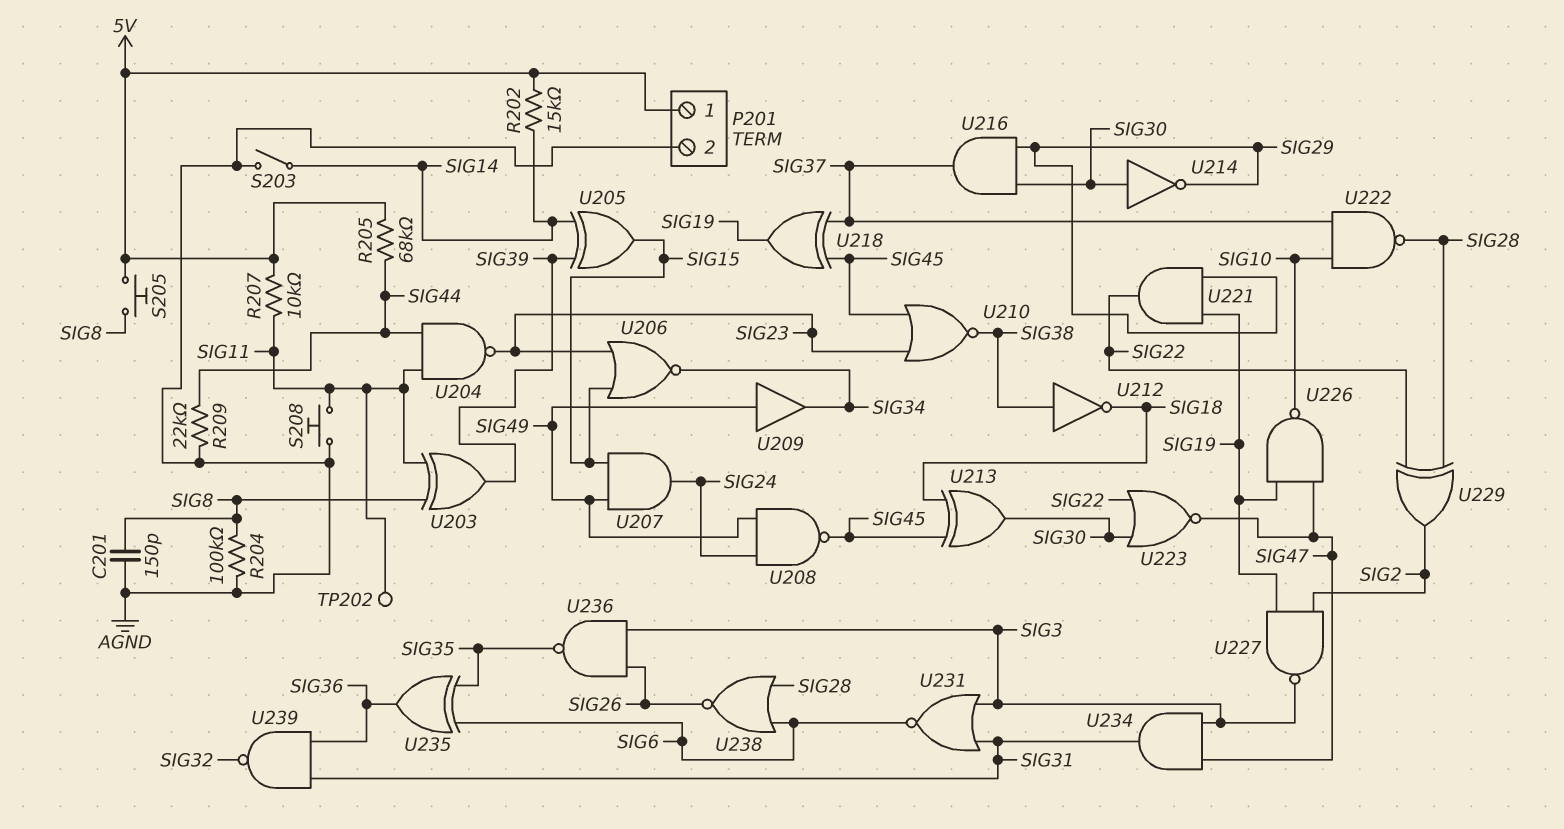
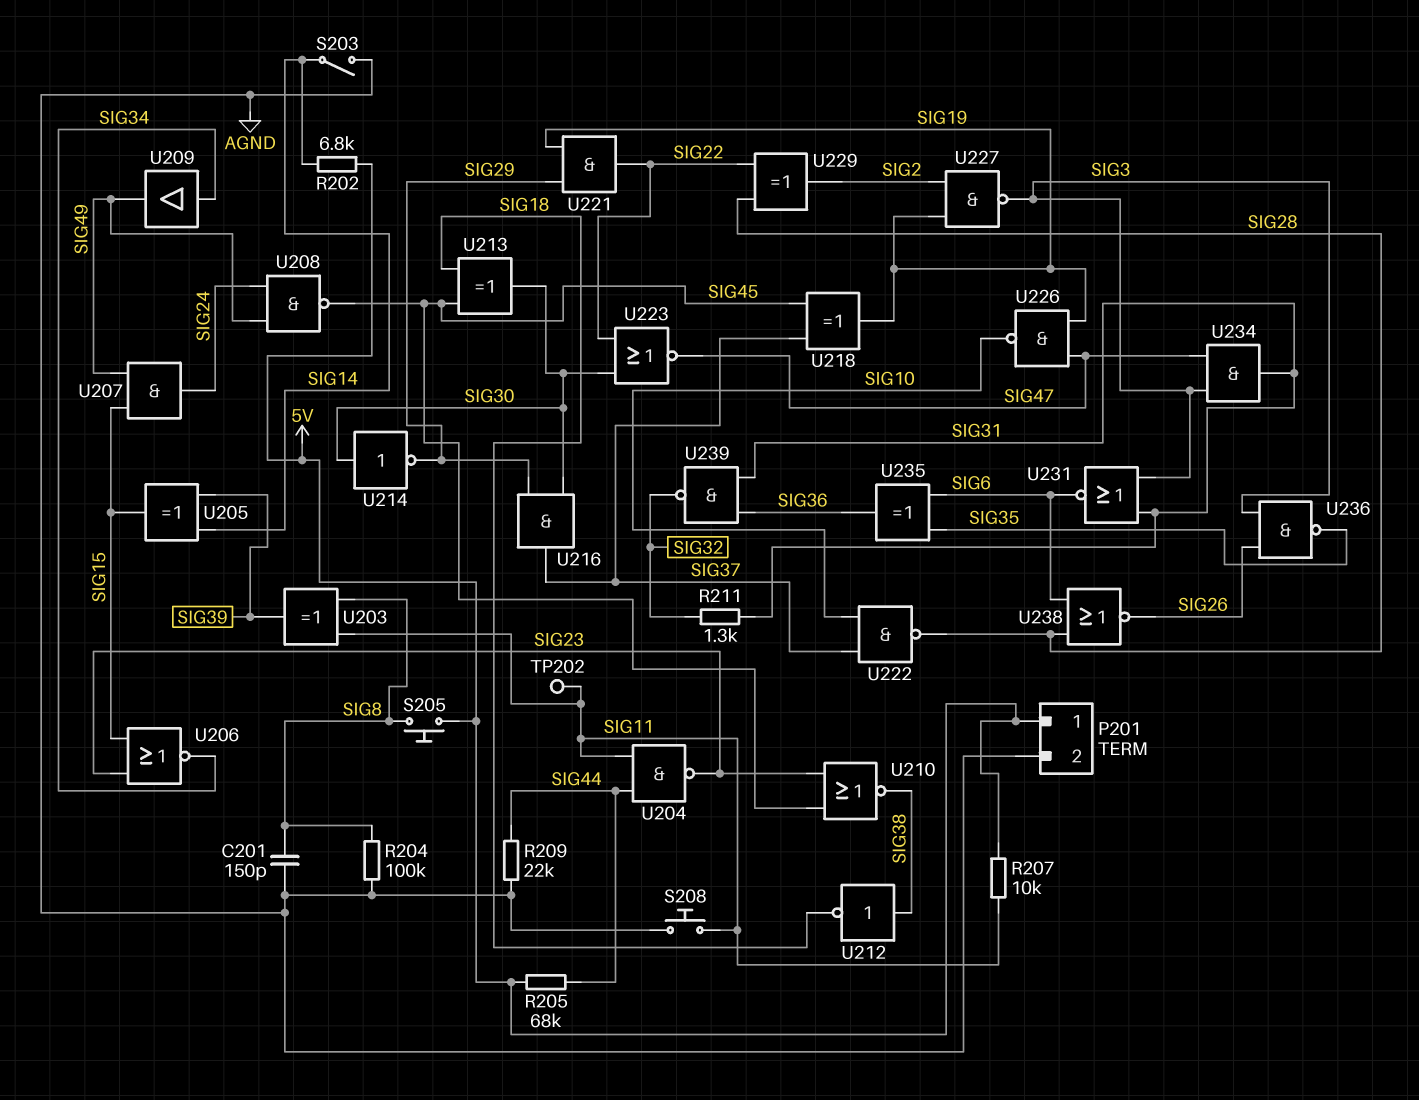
R202: 15k (5V, SIG14) -> 6.8k (5V, SIG14)
R211: none -> 1.3k (SIG31, SIG32)
U209: buffer (in SIG49, out SIG34) -> buffer (in SIG34, out SIG49)

